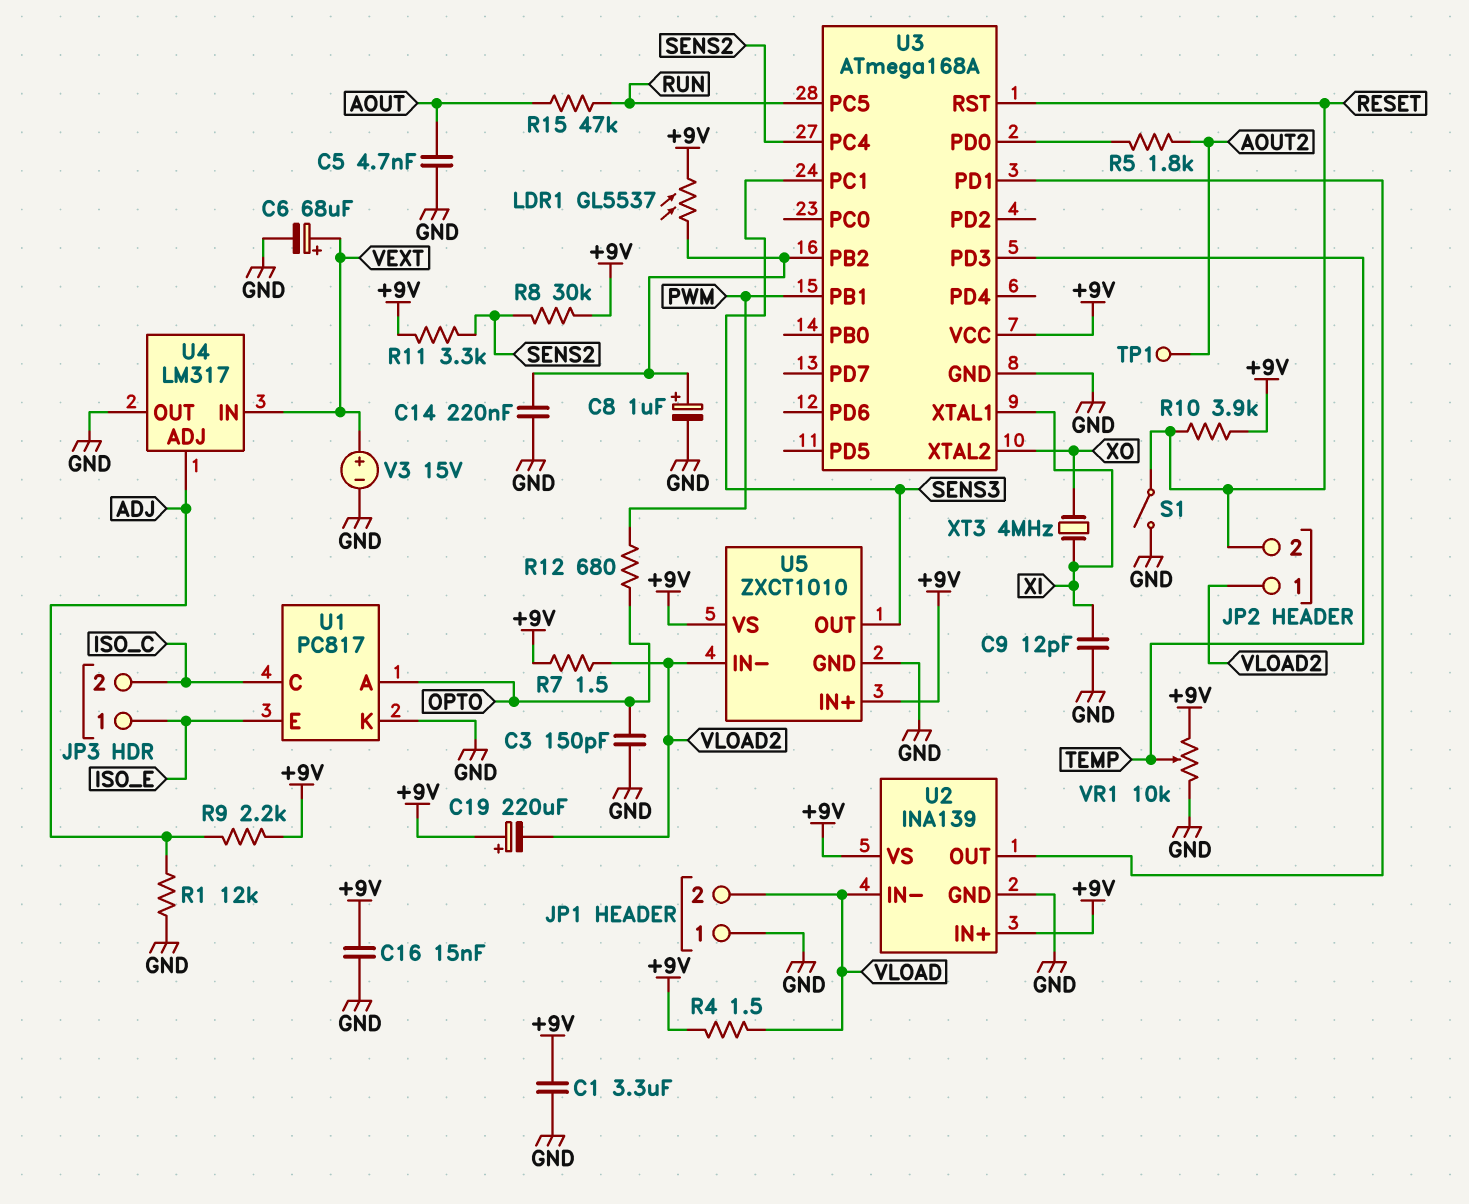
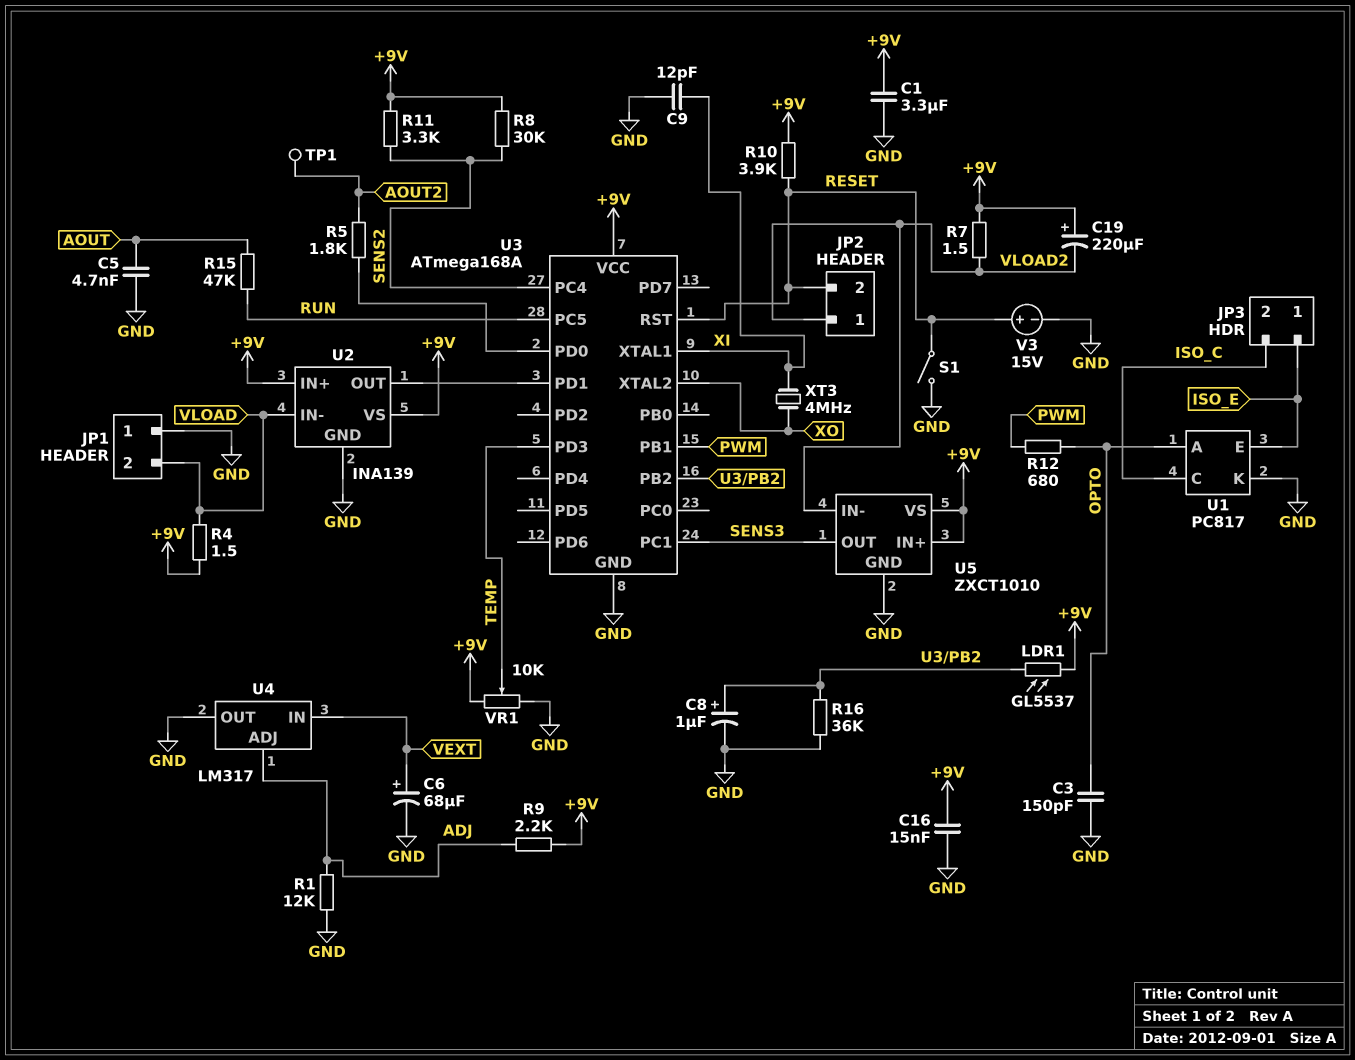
C14: 220nF (GND, U3/PB2) -> none
R16: none -> 36k (GND, U3/PB2)
V3: 15V (plus VEXT, minus GND) -> 15V (plus RESET, minus GND)

